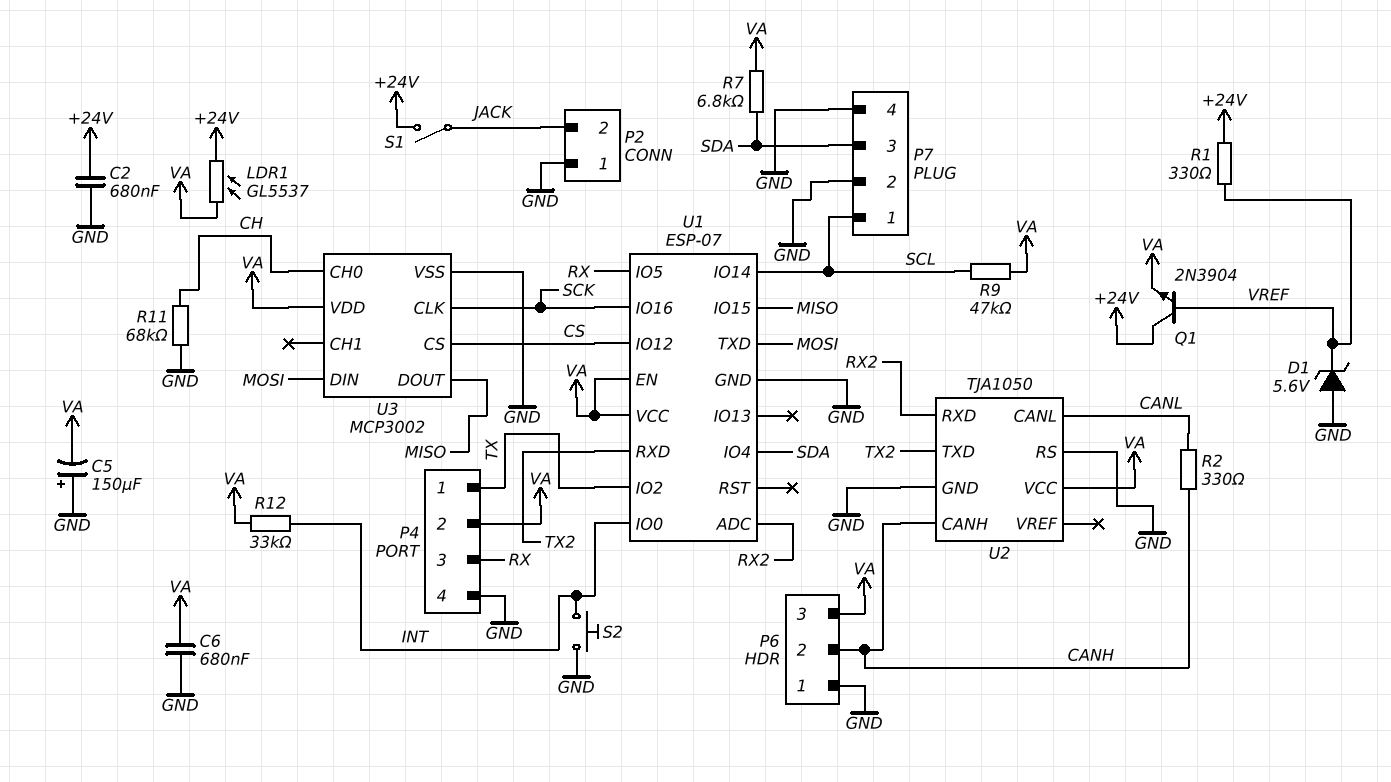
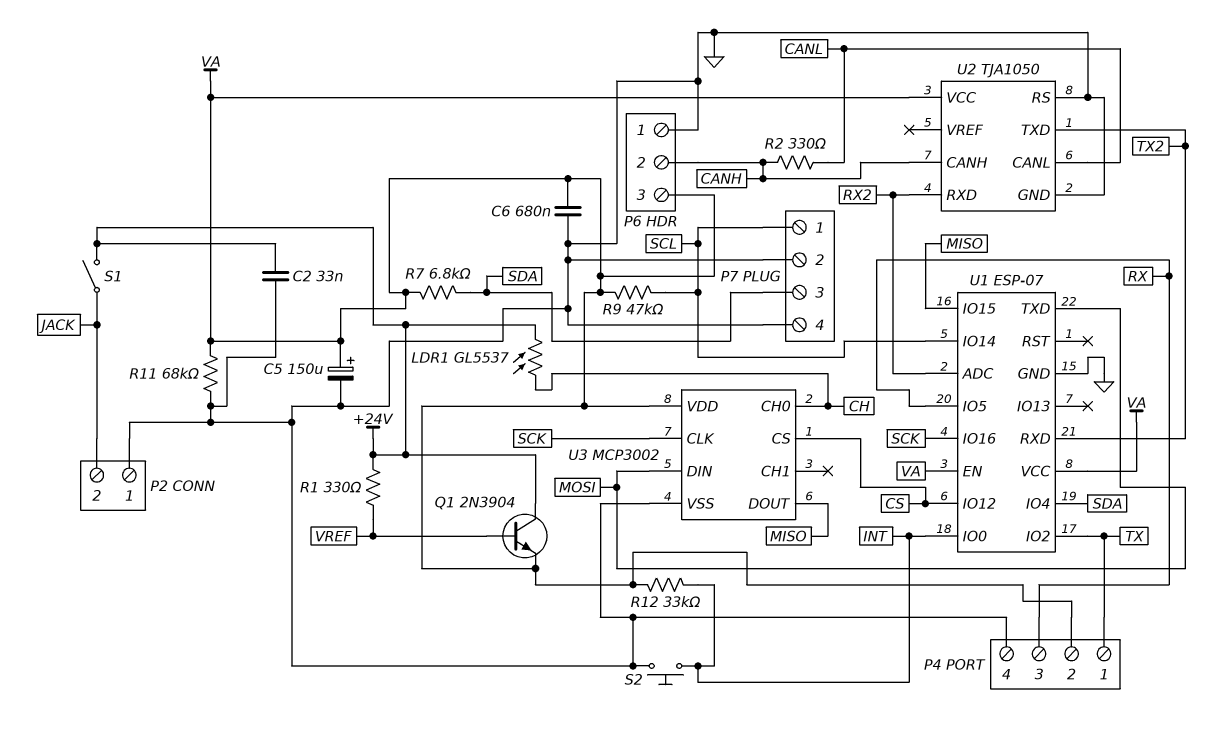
C2: 680nF (+24V, GND) -> 33nF (+24V, GND)
C5: 150uF (plus GND, minus VA) -> 150uF (plus VA, minus GND)
D1: zener 5.6V (A GND, K VREF) -> none
LDR1: GL5537 (+24V, VA) -> GL5537 (+24V, CH)
R11: 68k (CH, GND) -> 68k (GND, VA)

